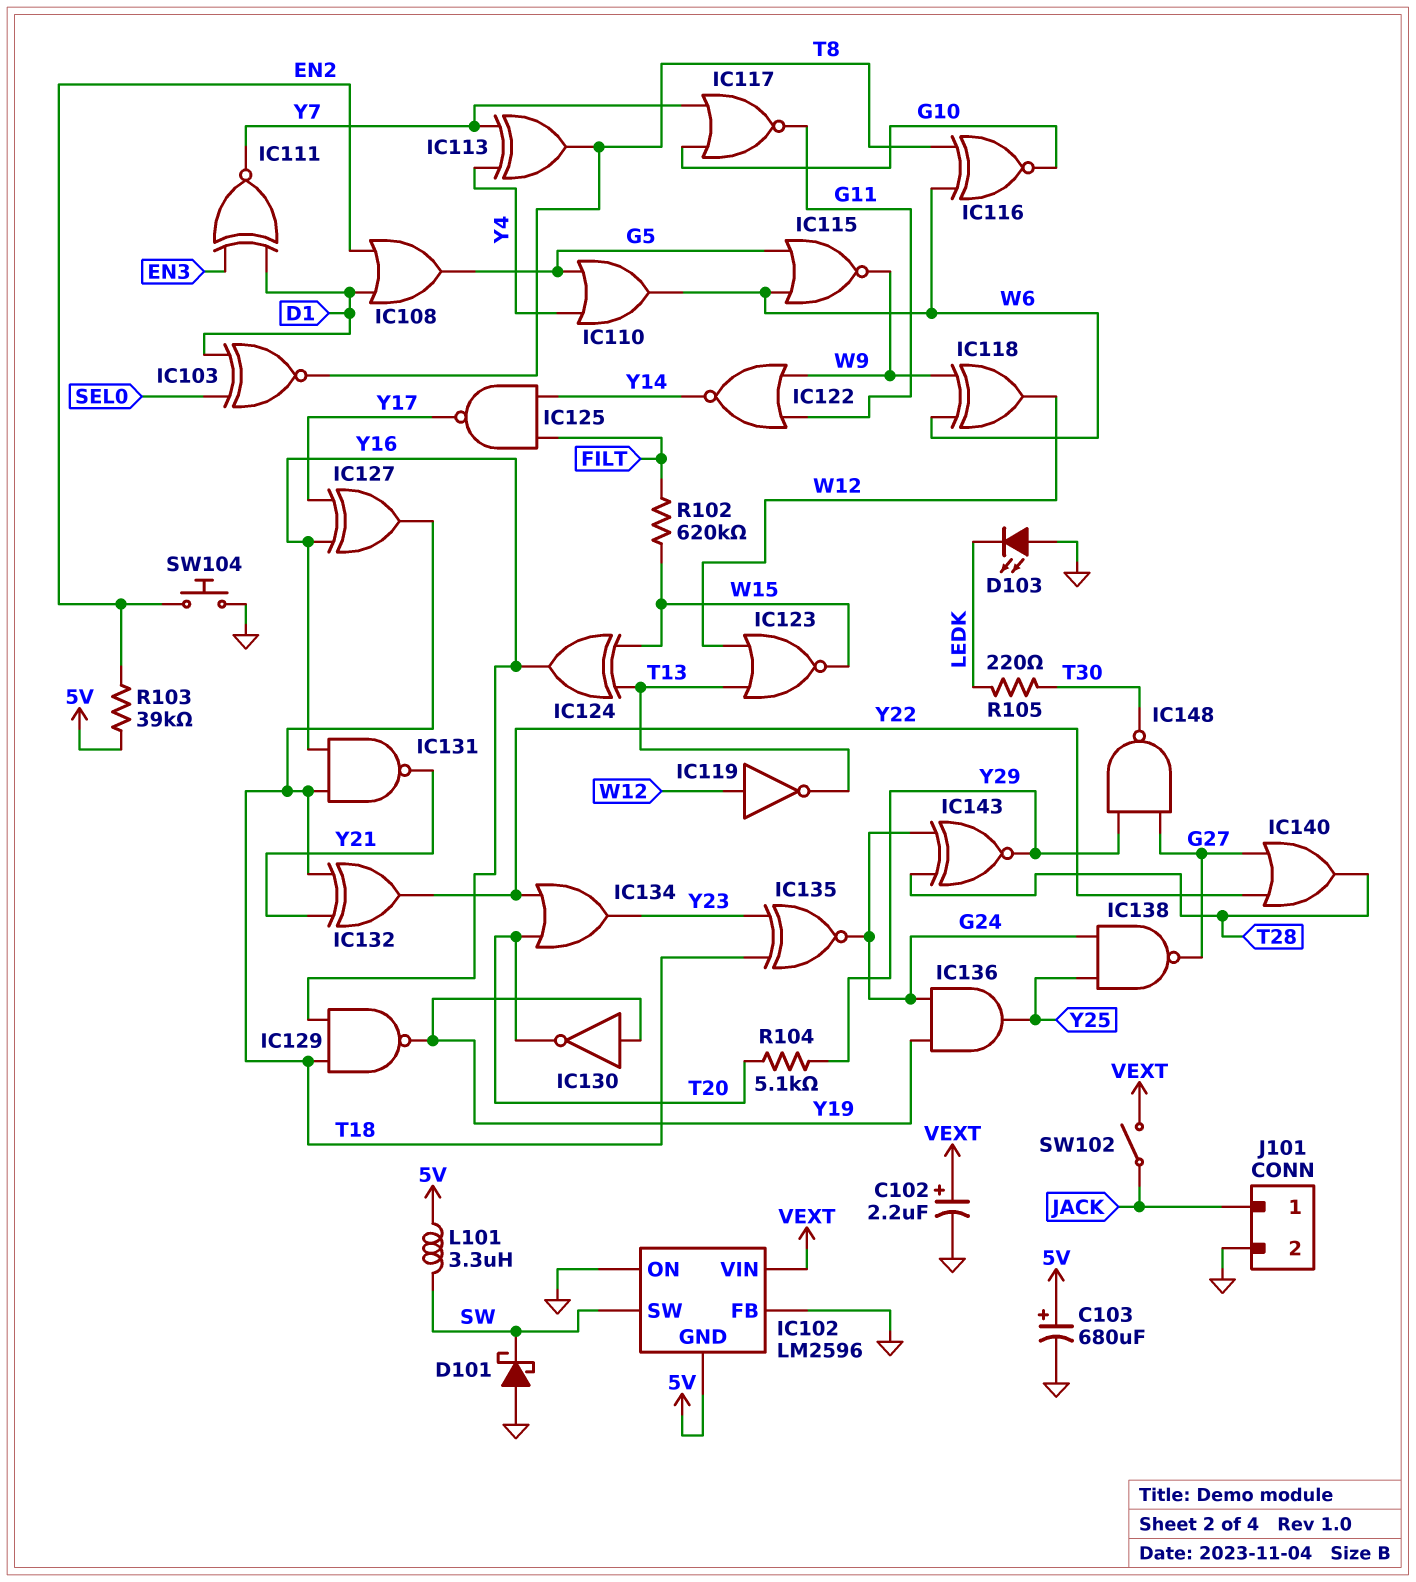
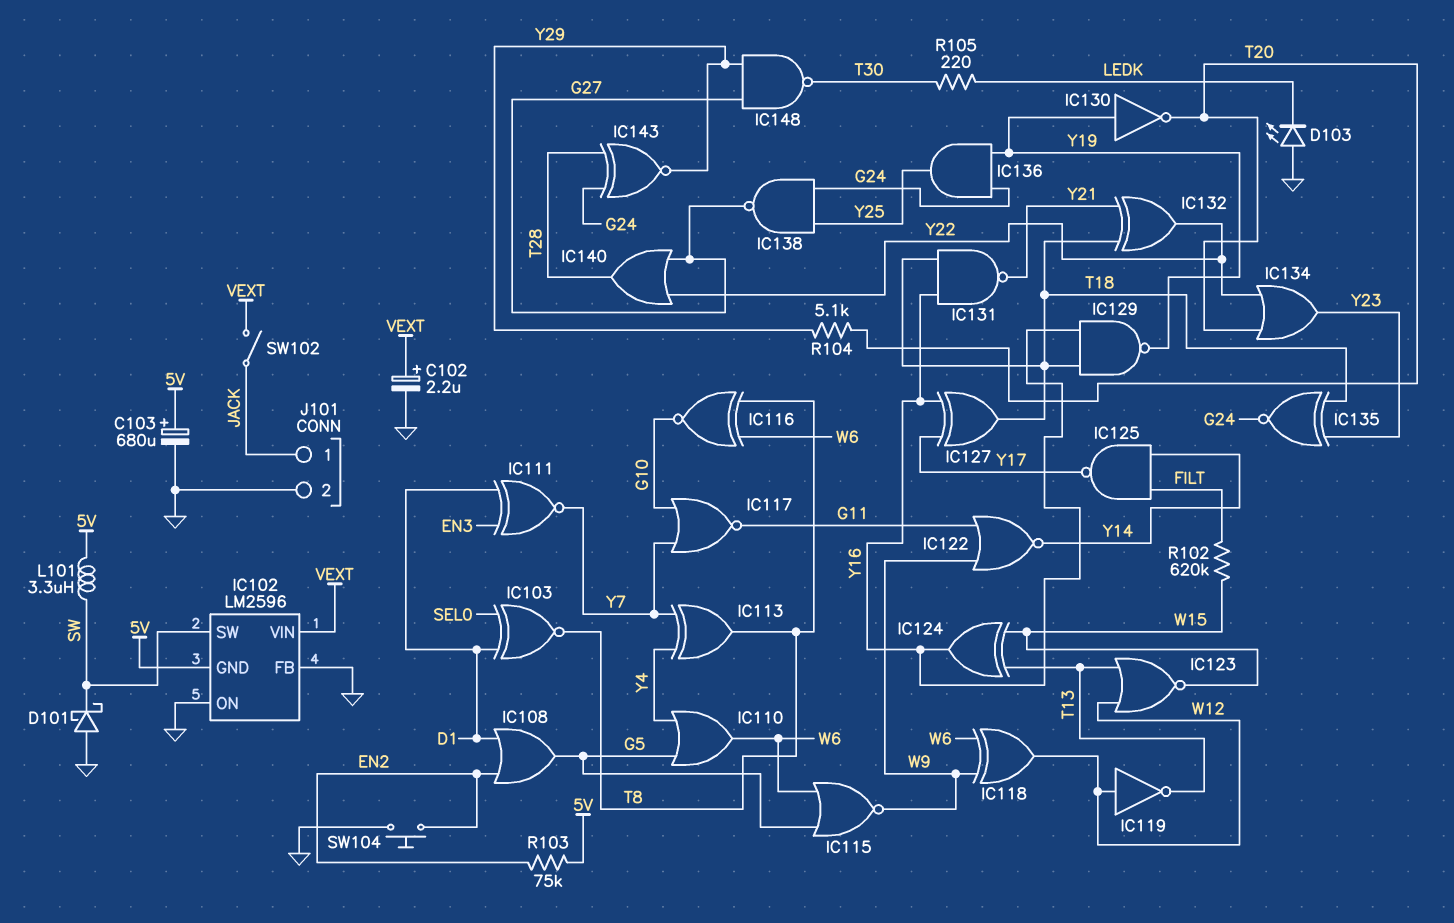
R103: 39k (5V, EN2) -> 75k (5V, EN2)

